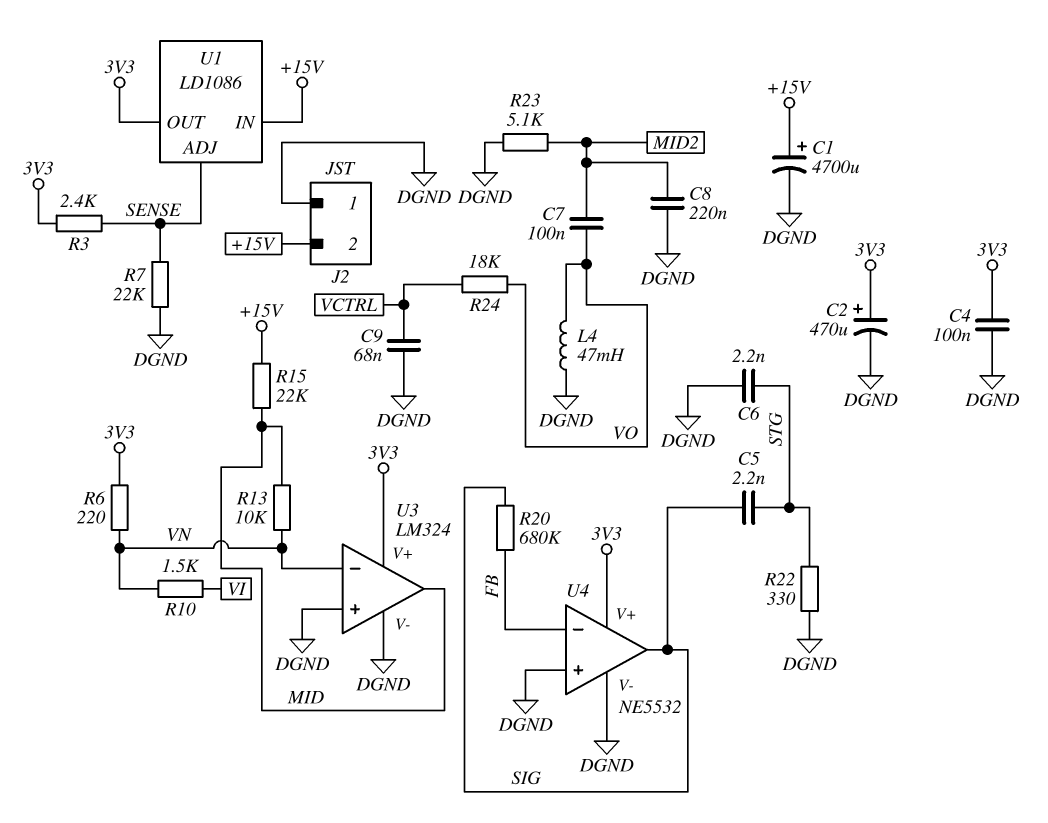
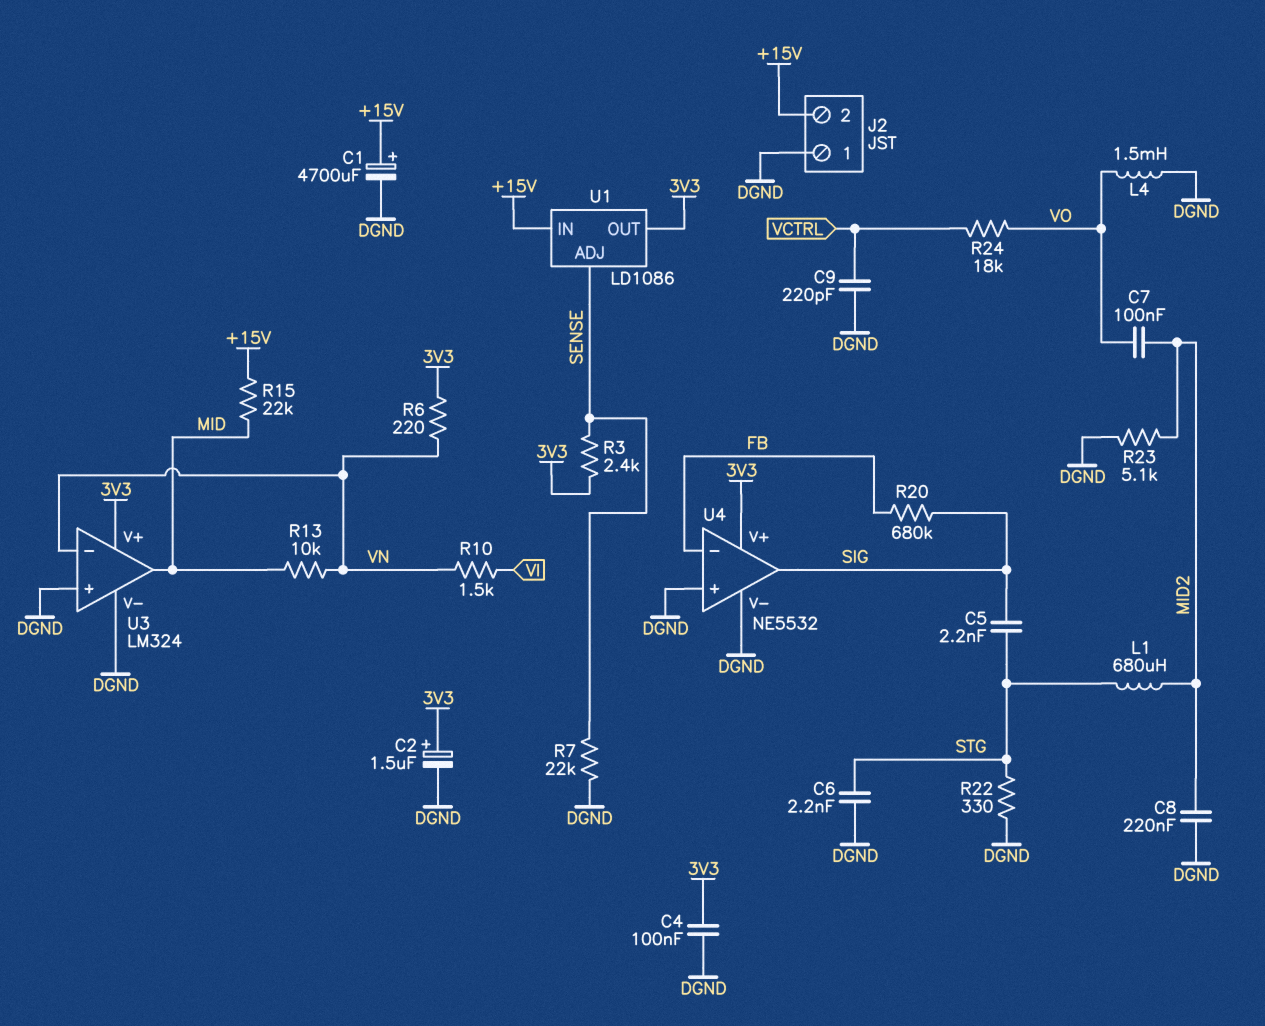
C2: 470uF (plus 3V3, minus DGND) -> 1.5uF (plus 3V3, minus DGND)
C9: 68nF (DGND, VCTRL) -> 220pF (DGND, VCTRL)
L1: none -> 680uH (MID2, STG)
L4: 47mH (DGND, VO) -> 1.5mH (DGND, VO)

